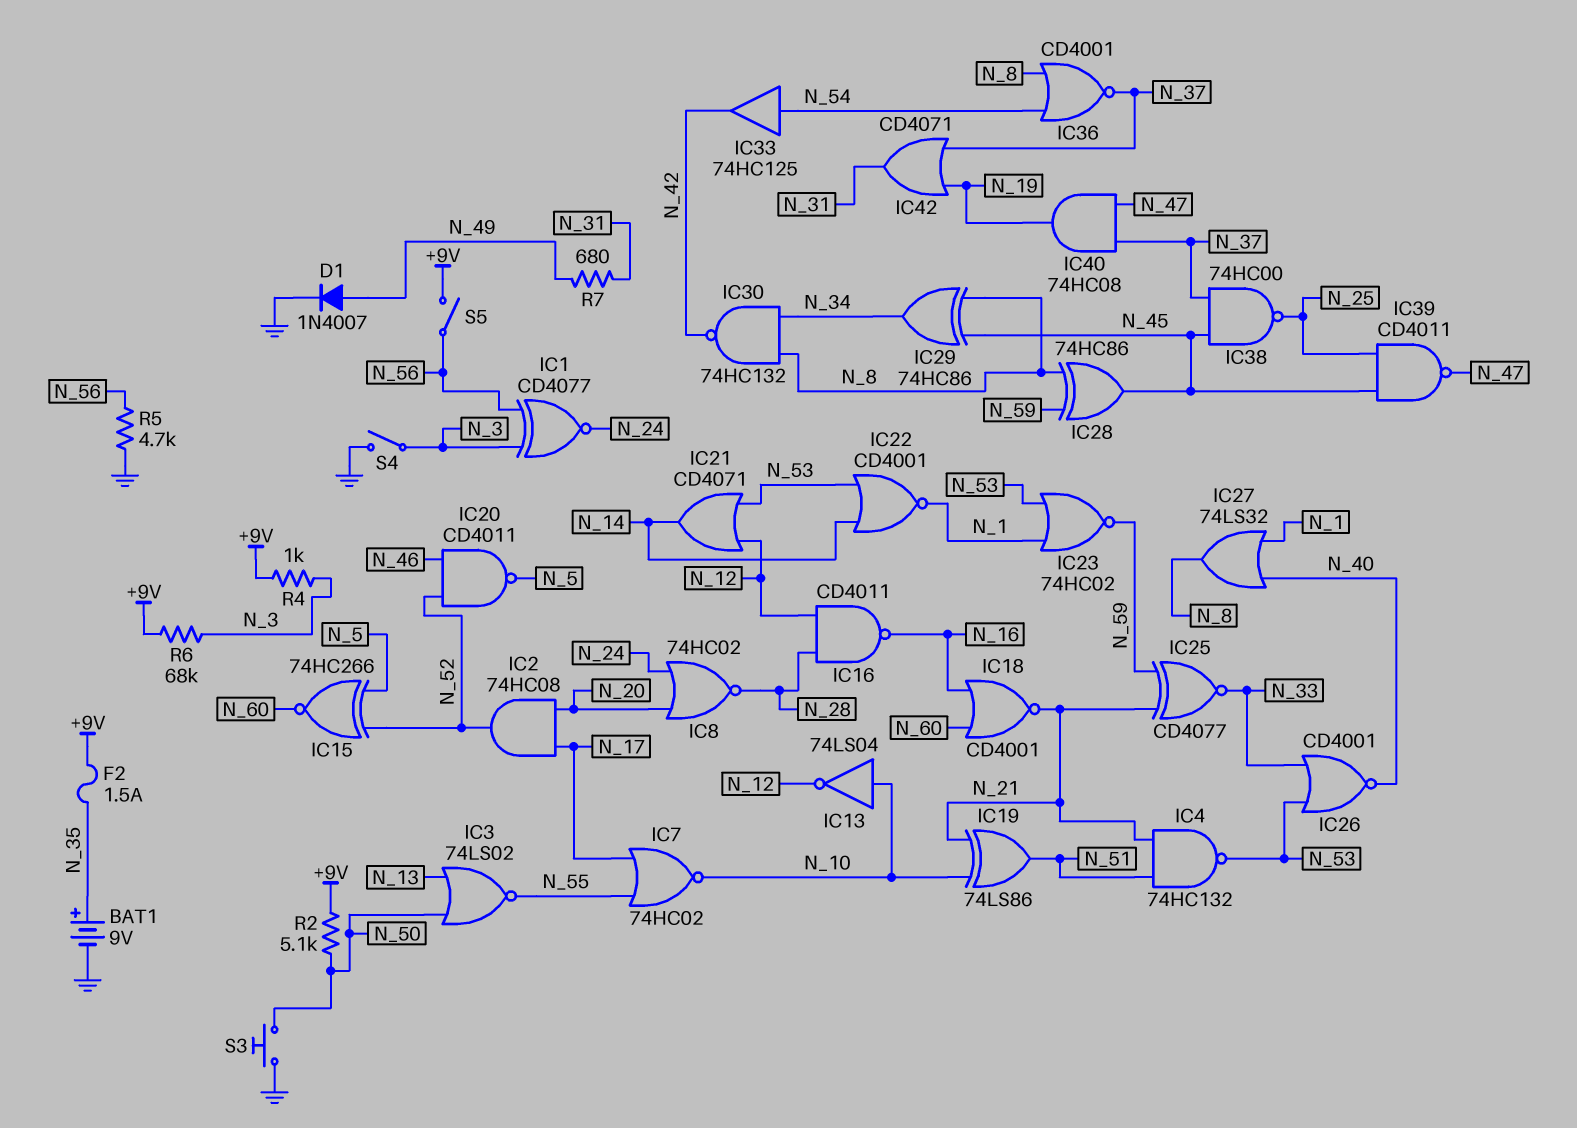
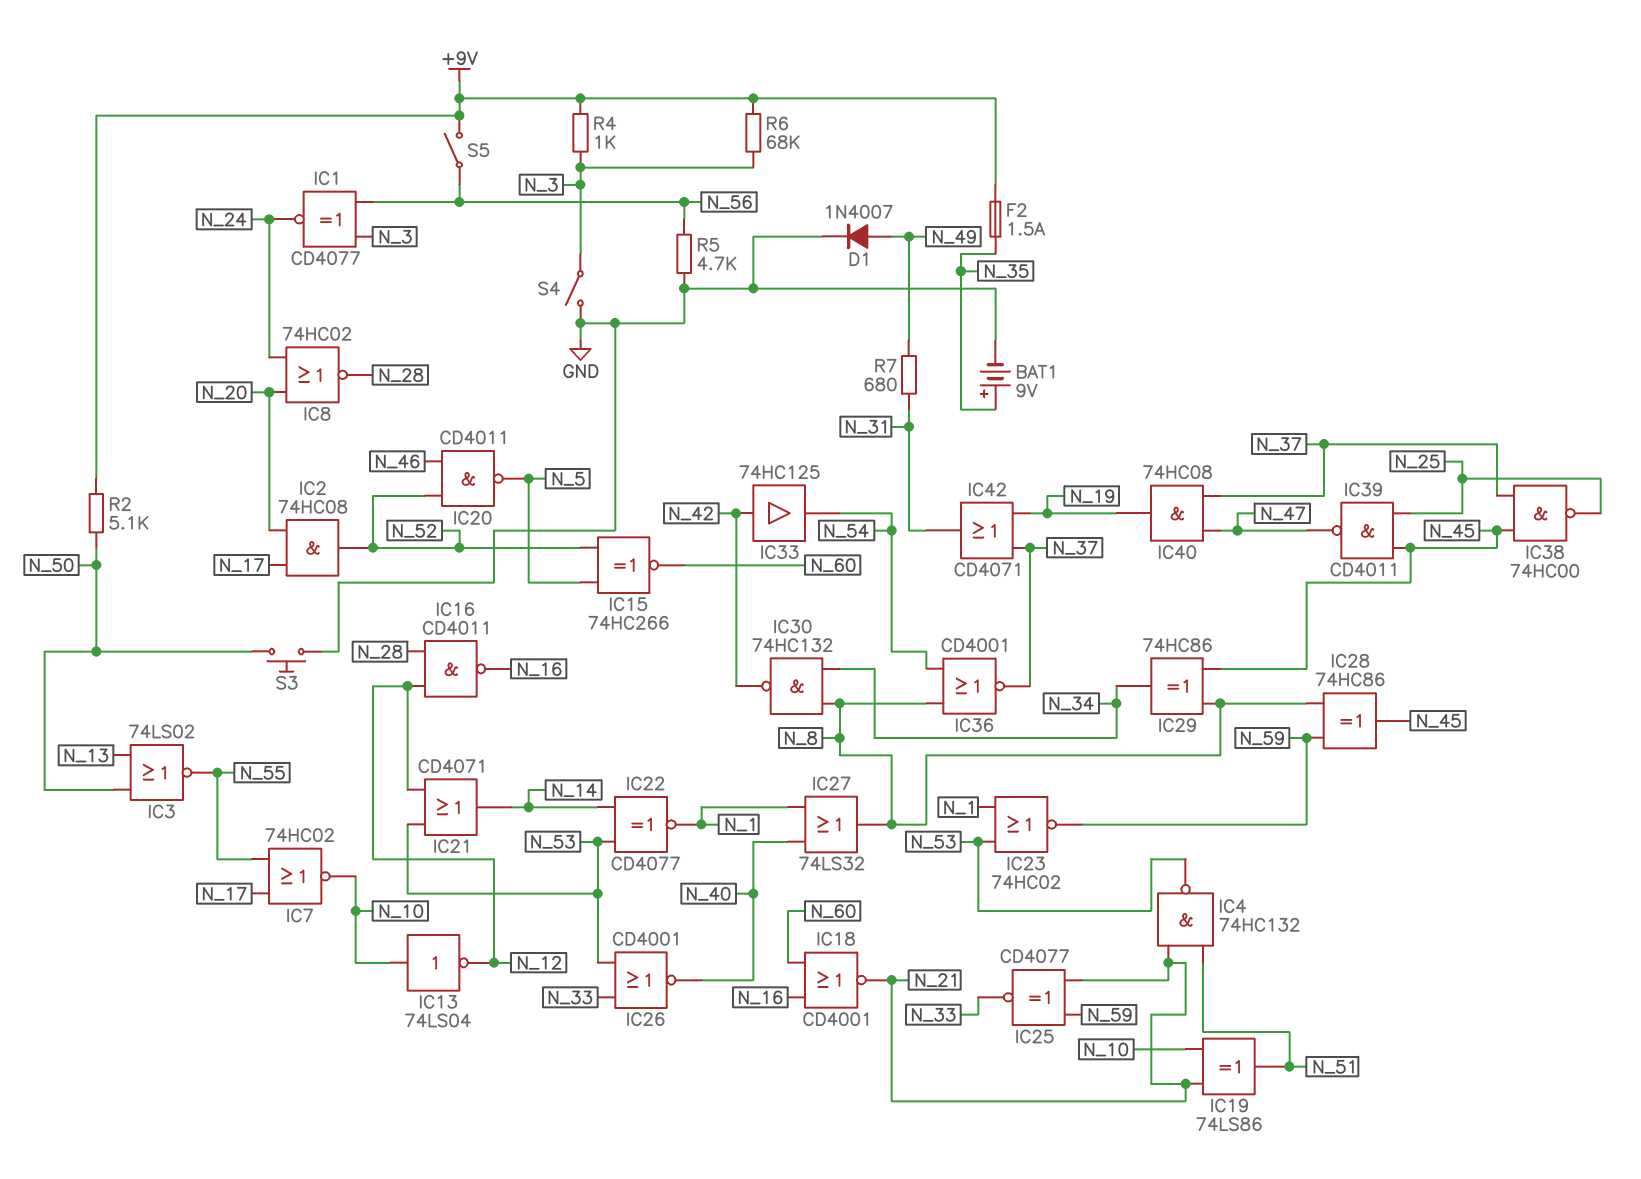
IC22: NOR CD4001 (in N_14, in N_53, out N_1) -> XNOR CD4077 (in N_14, in N_53, out N_1)
IC33: buffer 74HC125 (in N_54, out N_42) -> buffer 74HC125 (in N_42, out N_54)

